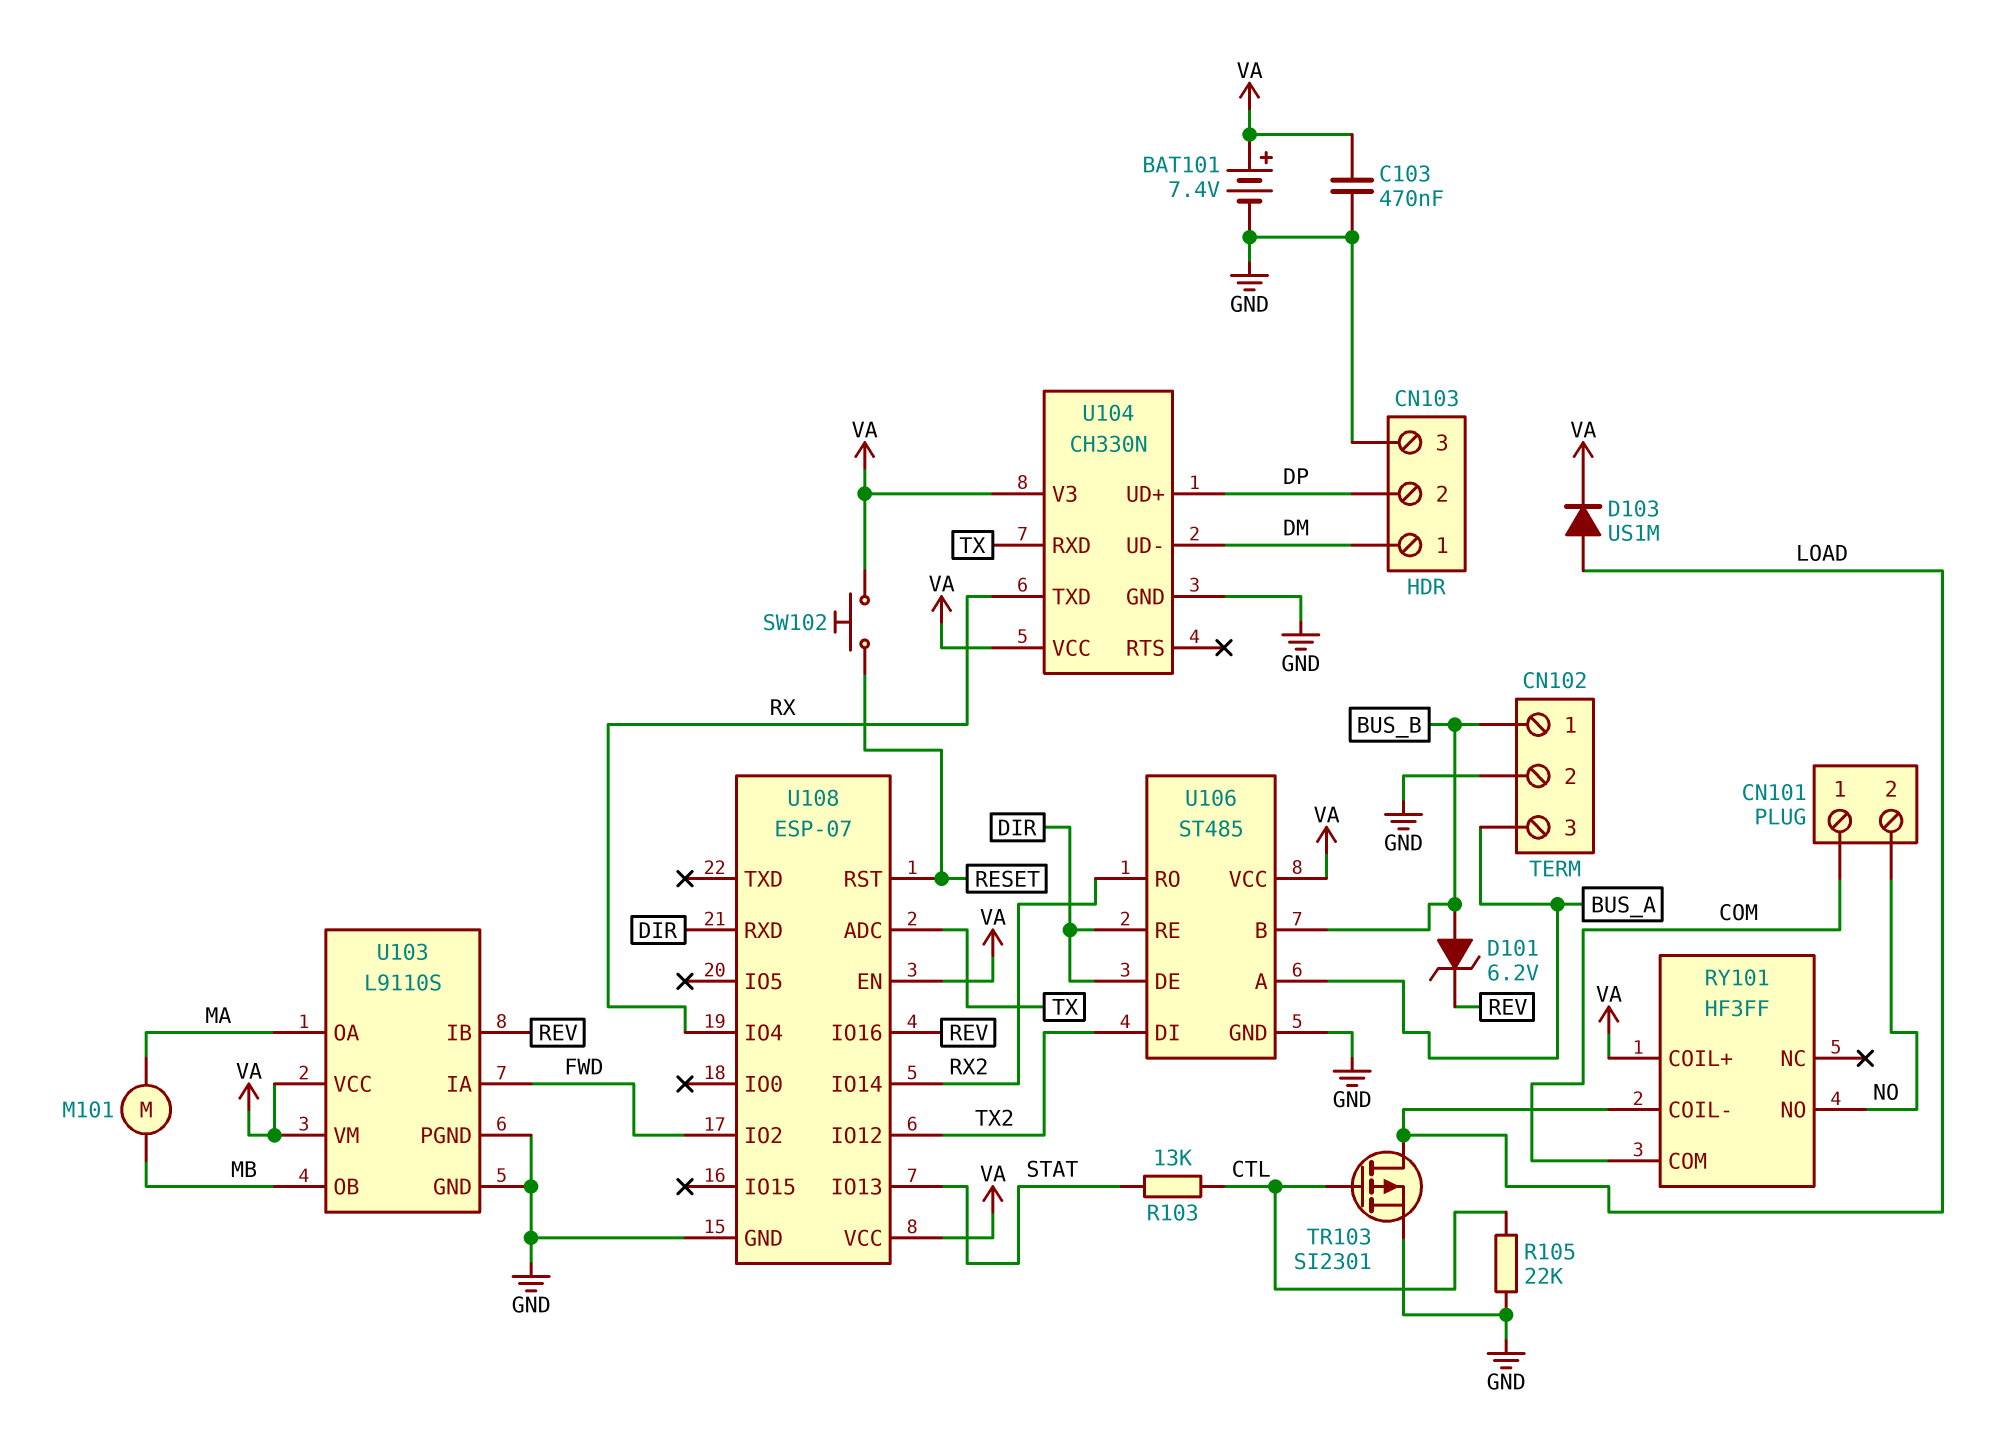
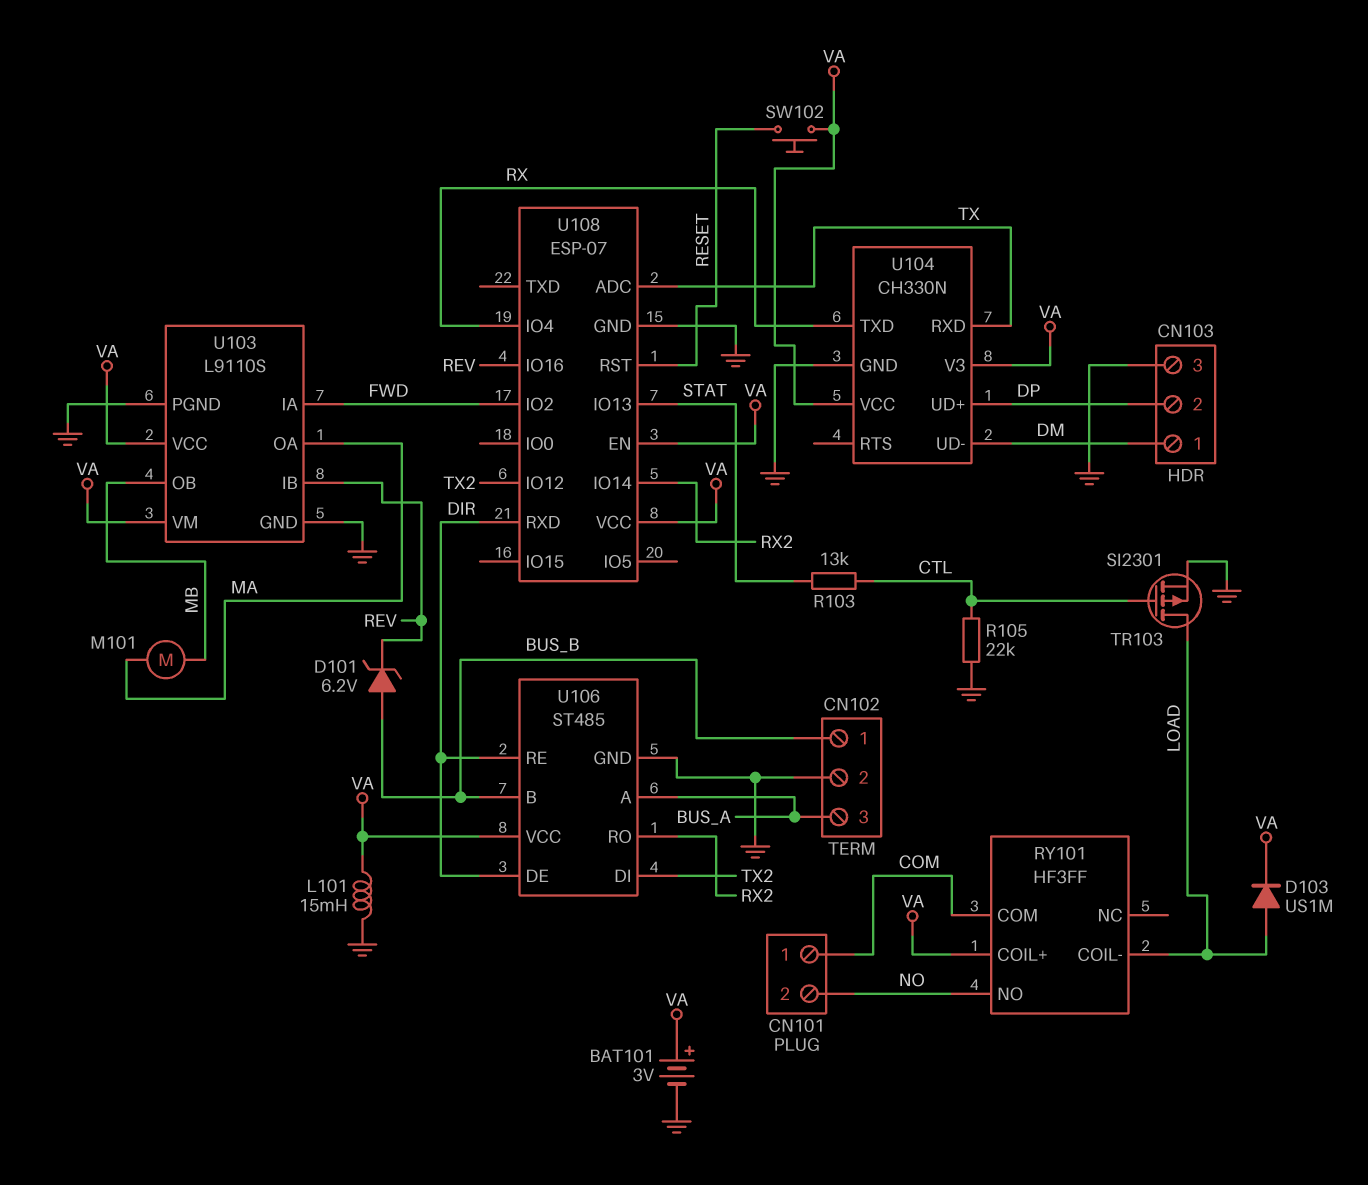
BAT101: 7.4V (plus VA, minus GND) -> 3V (plus VA, minus GND)
C103: 470nF (GND, VA) -> none
L101: none -> 15mH (GND, VA)

